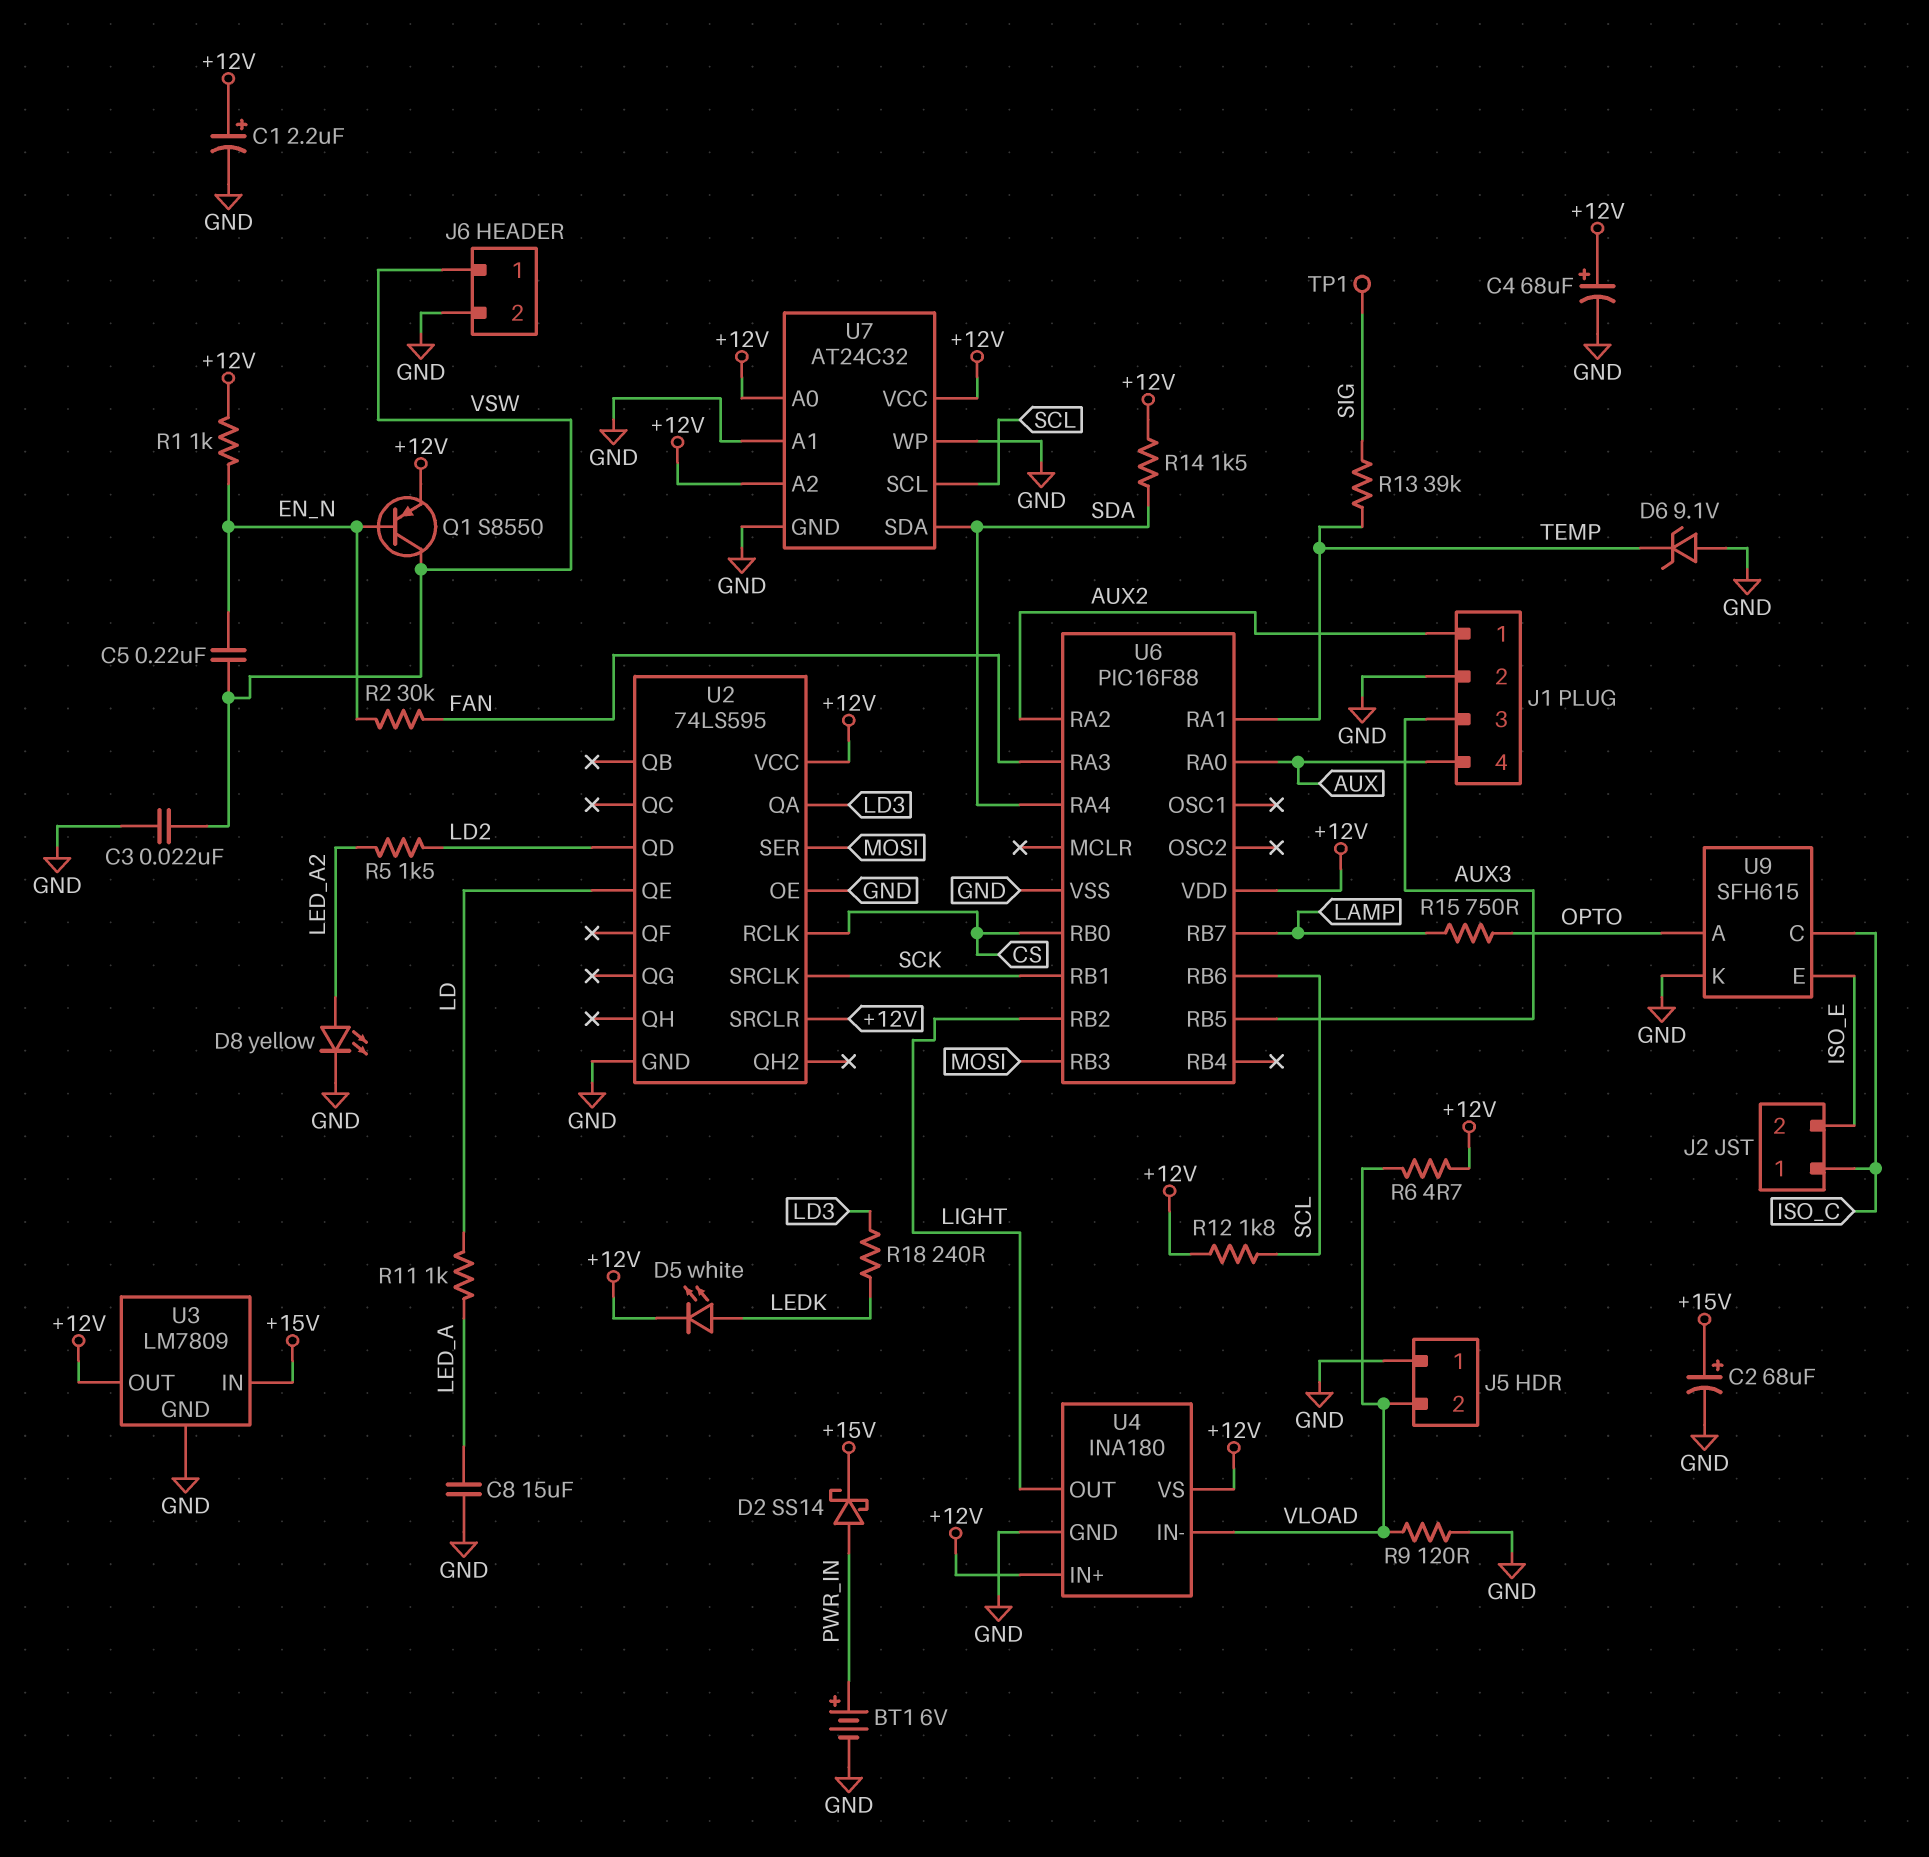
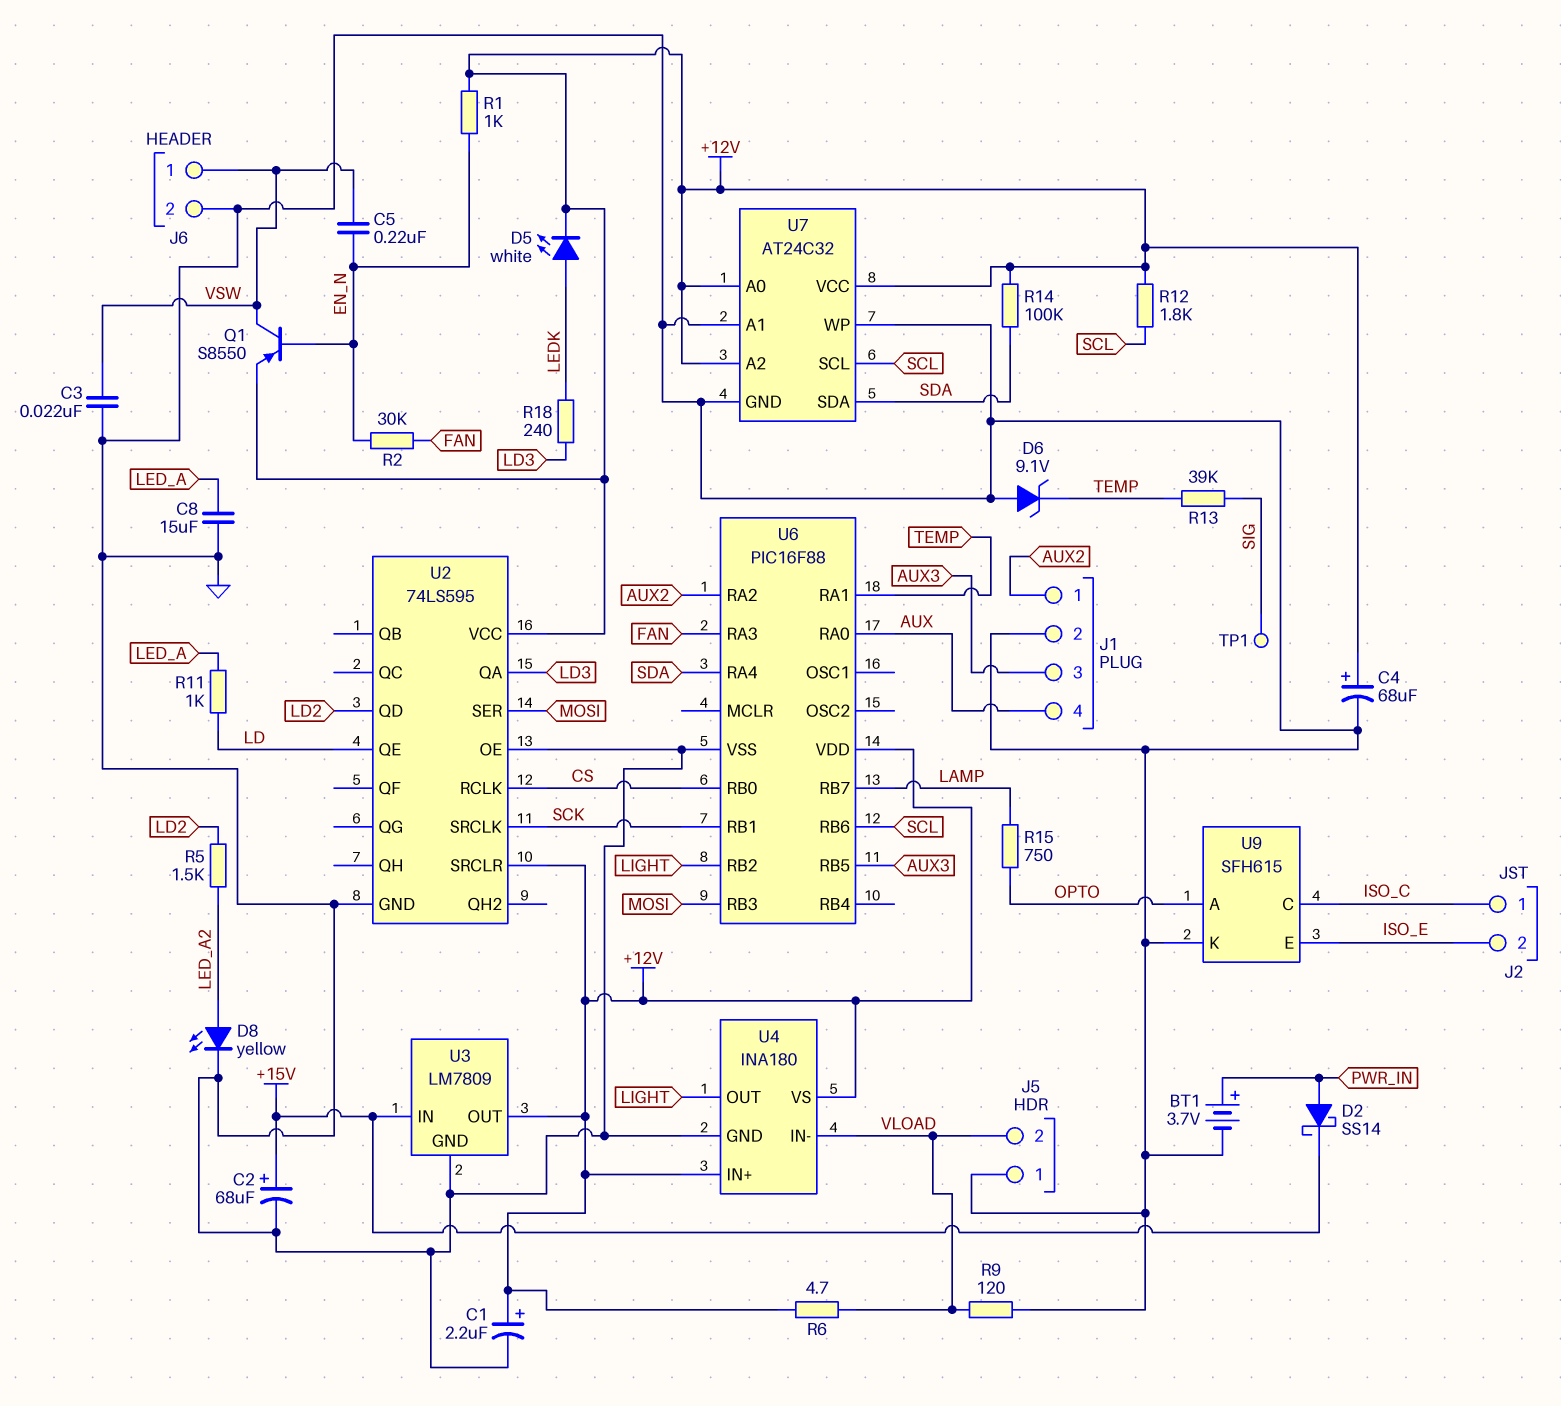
BT1: 6V (plus PWR_IN, minus GND) -> 3.7V (plus PWR_IN, minus GND)
R14: 1.5k (+12V, SDA) -> 100k (+12V, SDA)

